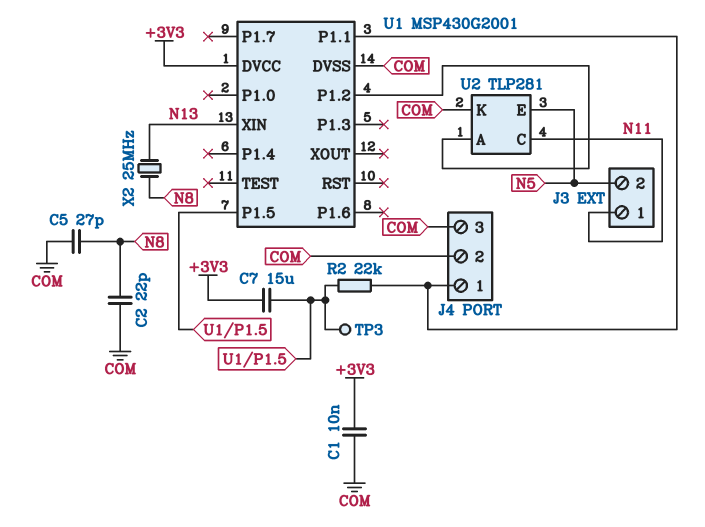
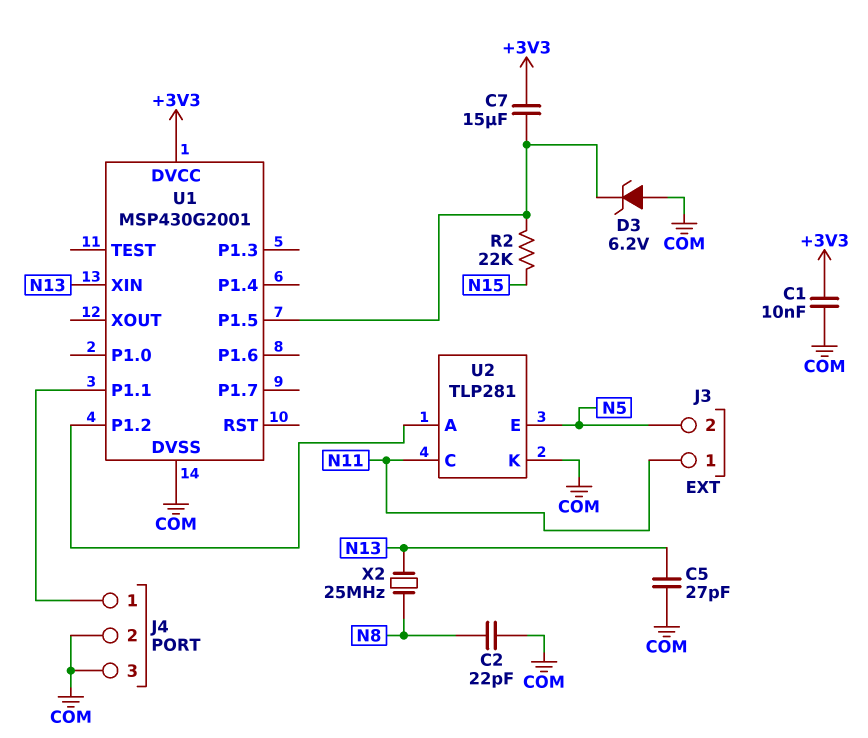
C5: 27pF (COM, N8) -> 27pF (COM, N13)
D3: none -> zener 6.2V (A COM, K U1/P1.5)
R2: 22k (J4/1, U1/P1.5) -> 22k (N15, U1/P1.5)
TP3: test point (U1/P1.5) -> none

